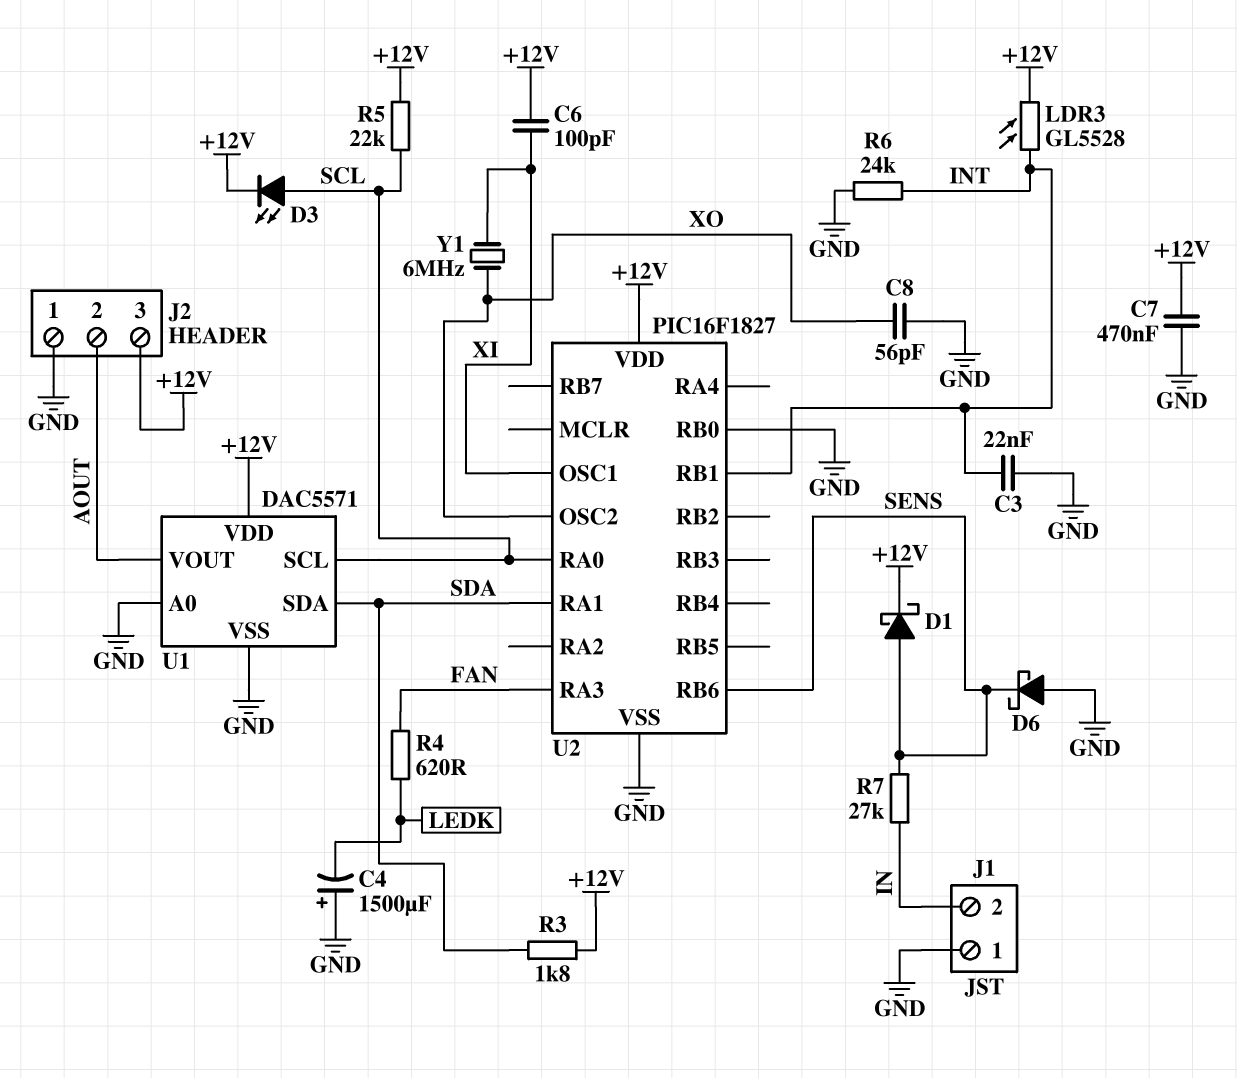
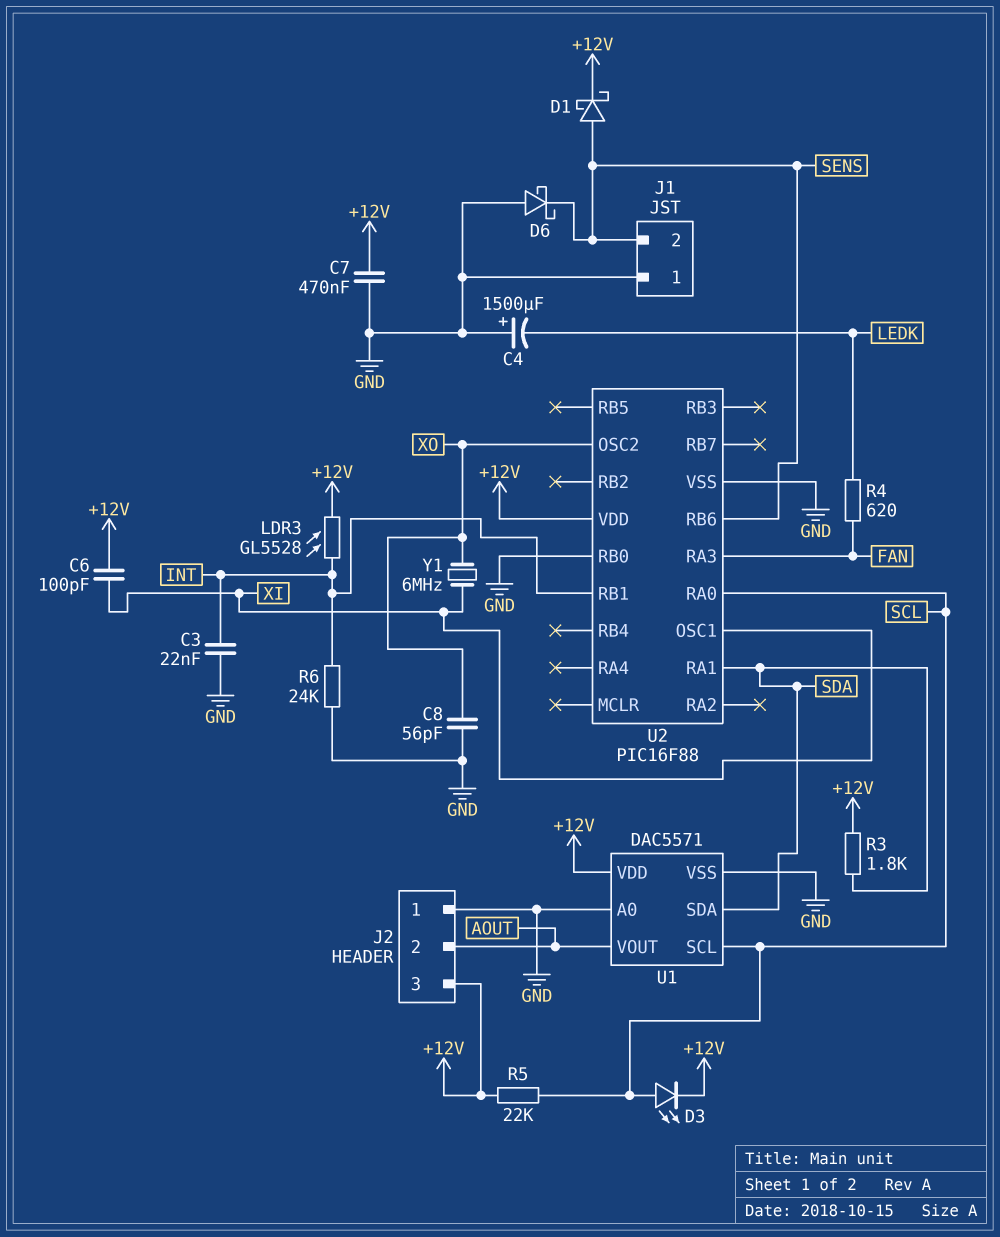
J1 pin 2: IN -> SENS
R7: 27k (IN, SENS) -> none
U2: PIC16F1827 -> PIC16F88

